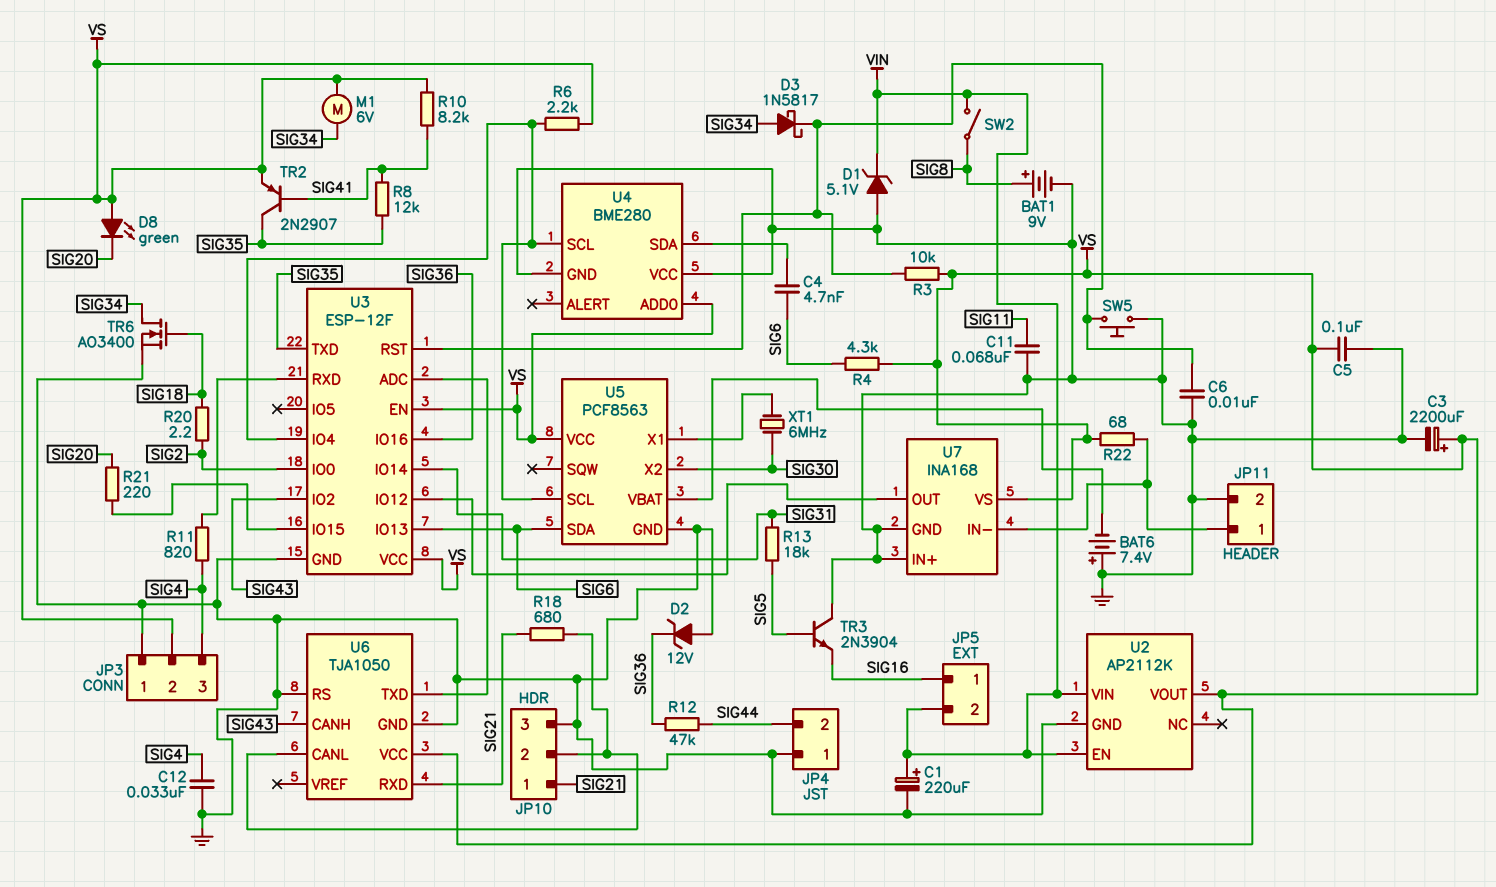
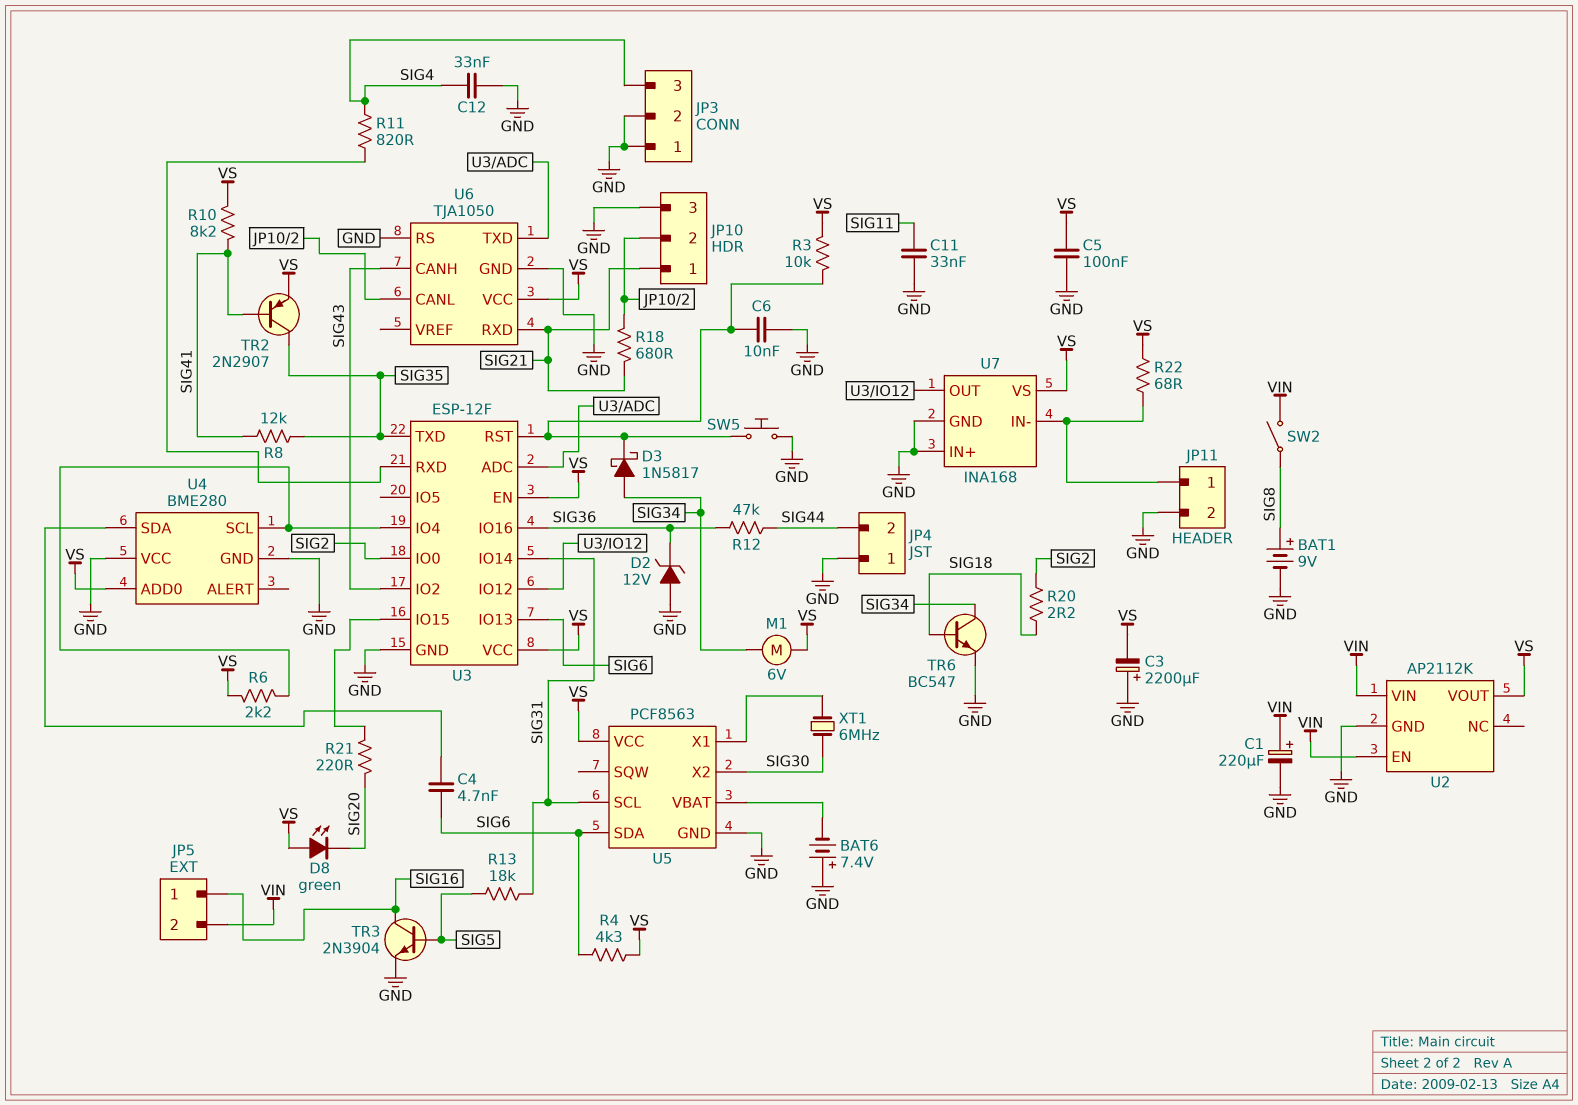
C3: 2200uF (plus VS, minus GND) -> 2200uF (plus GND, minus VS)
C11: 68nF (GND, SIG11) -> 33nF (GND, SIG11)
D1: zener 5.1V (A GND, K VIN) -> none
JP3 pin 2: VS -> GND
TR3: NPN 2N3904 (B SIG5, C GND, E SIG16) -> NPN 2N3904 (B SIG5, C SIG16, E GND)
TR6: NMOS AO3400 (G SIG18, D SIG34, S GND) -> NPN BC547 (B SIG18, C SIG34, E GND)
U5 pin SCL: U3/IO4 -> SIG31

